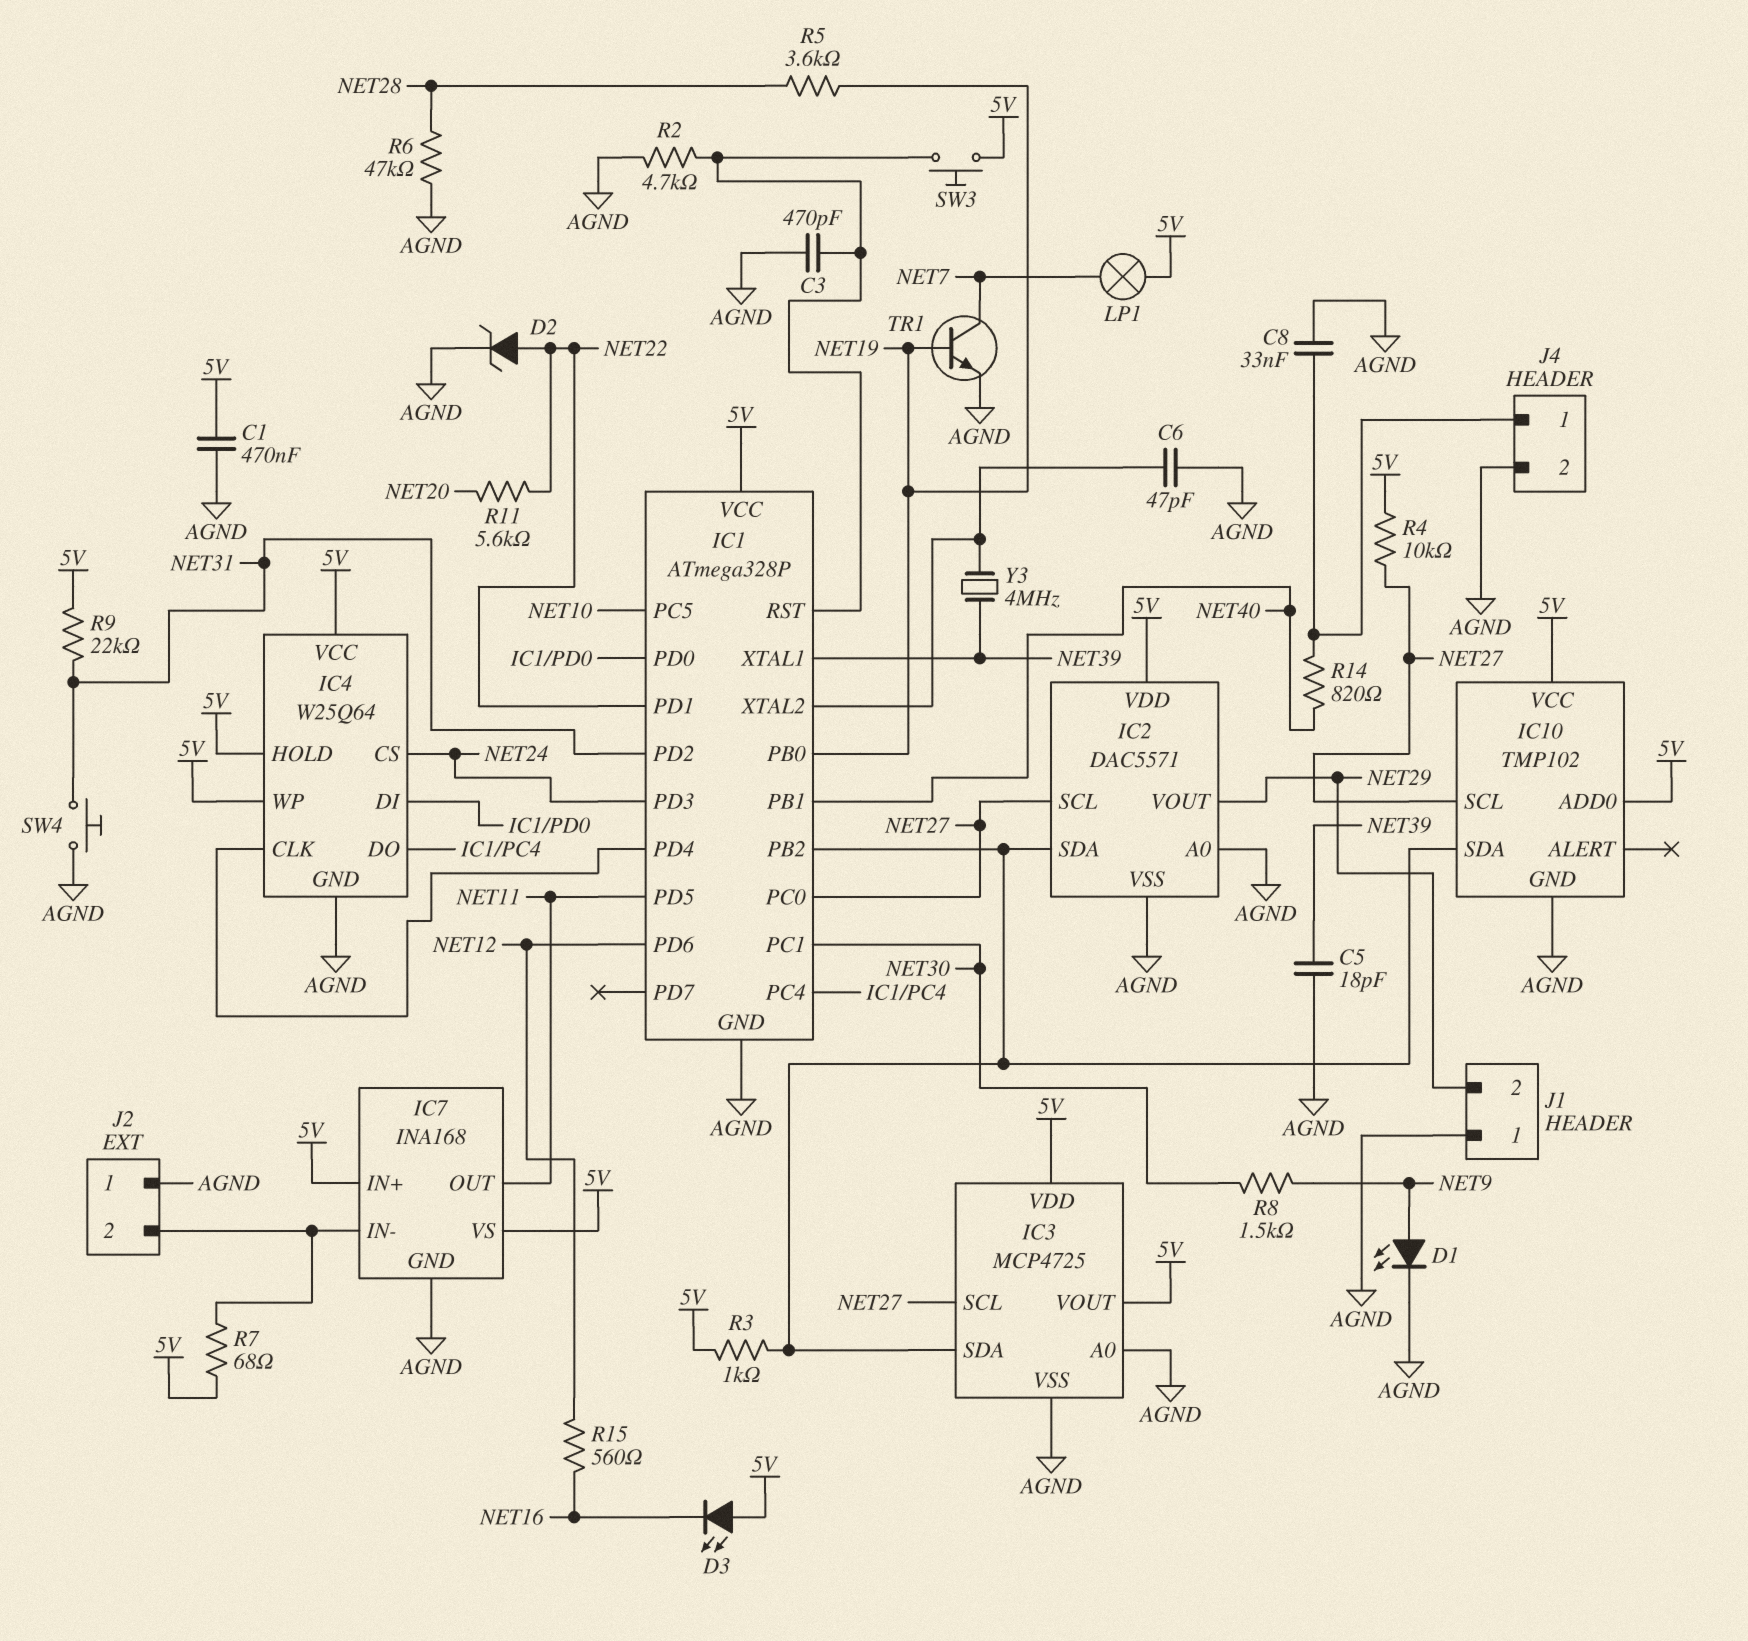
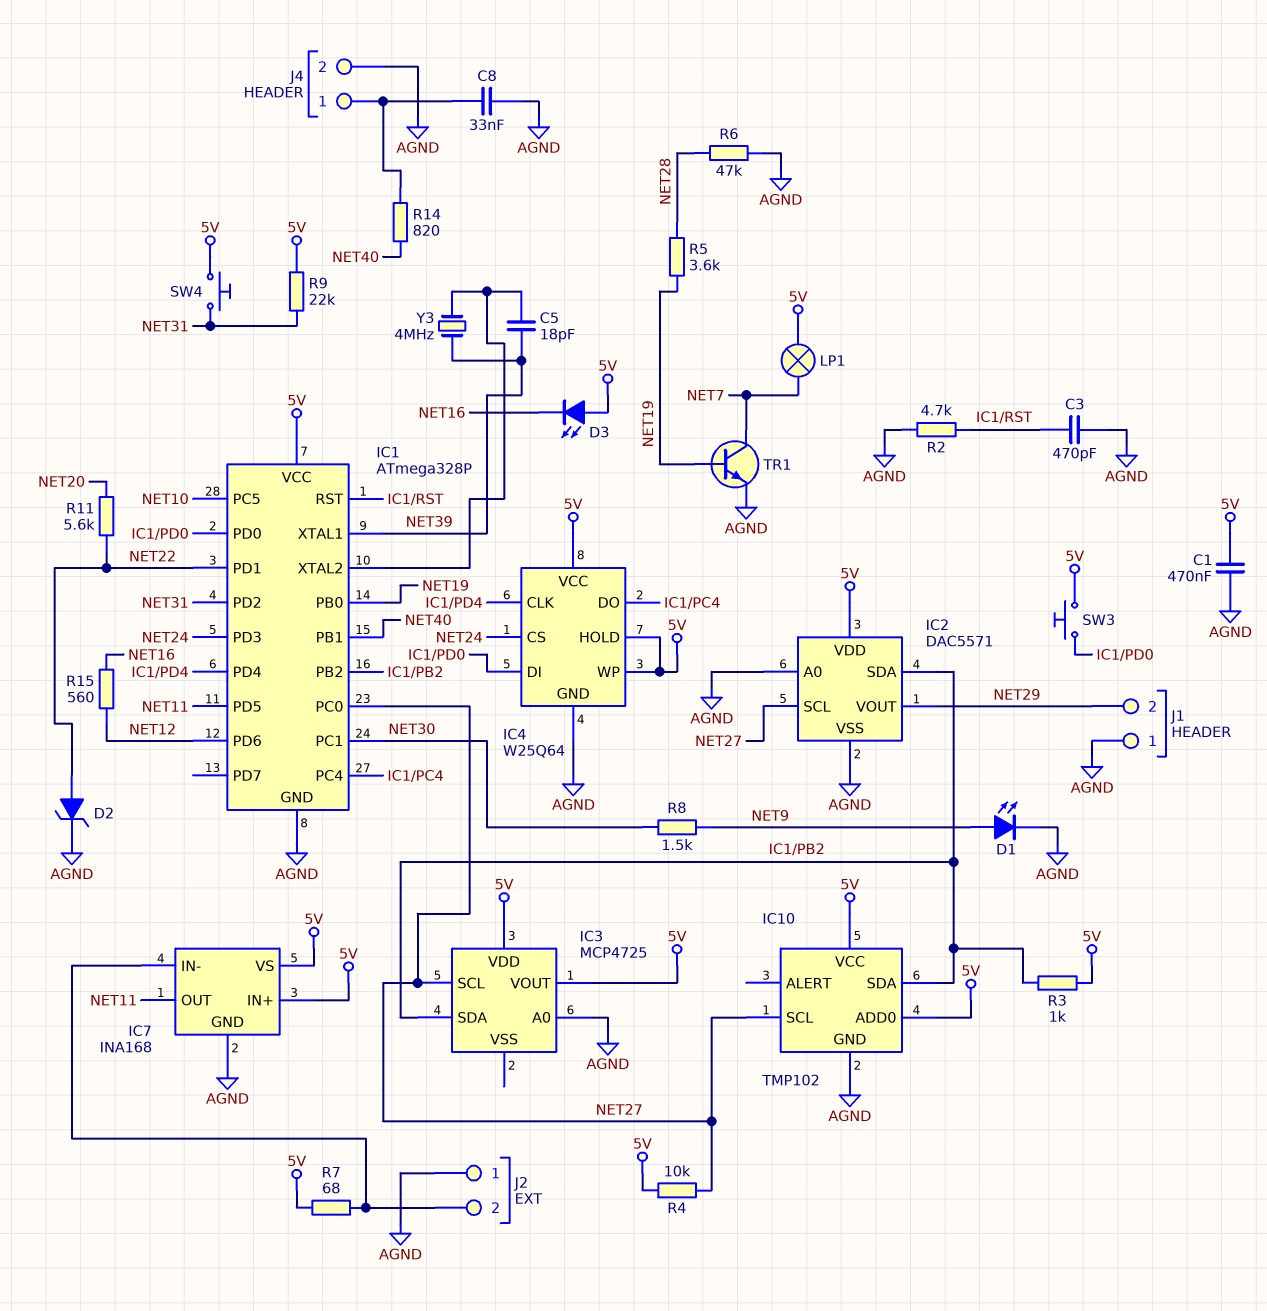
C5: 18pF (AGND, NET39) -> 18pF (IC1/XTAL2, NET39)
C6: 47pF (AGND, IC1/XTAL2) -> none
IC3 pin VSS: AGND -> none
SW3: button (5V, IC1/RST) -> button (5V, IC1/PD0)
SW4: button (AGND, NET31) -> button (5V, NET31)

